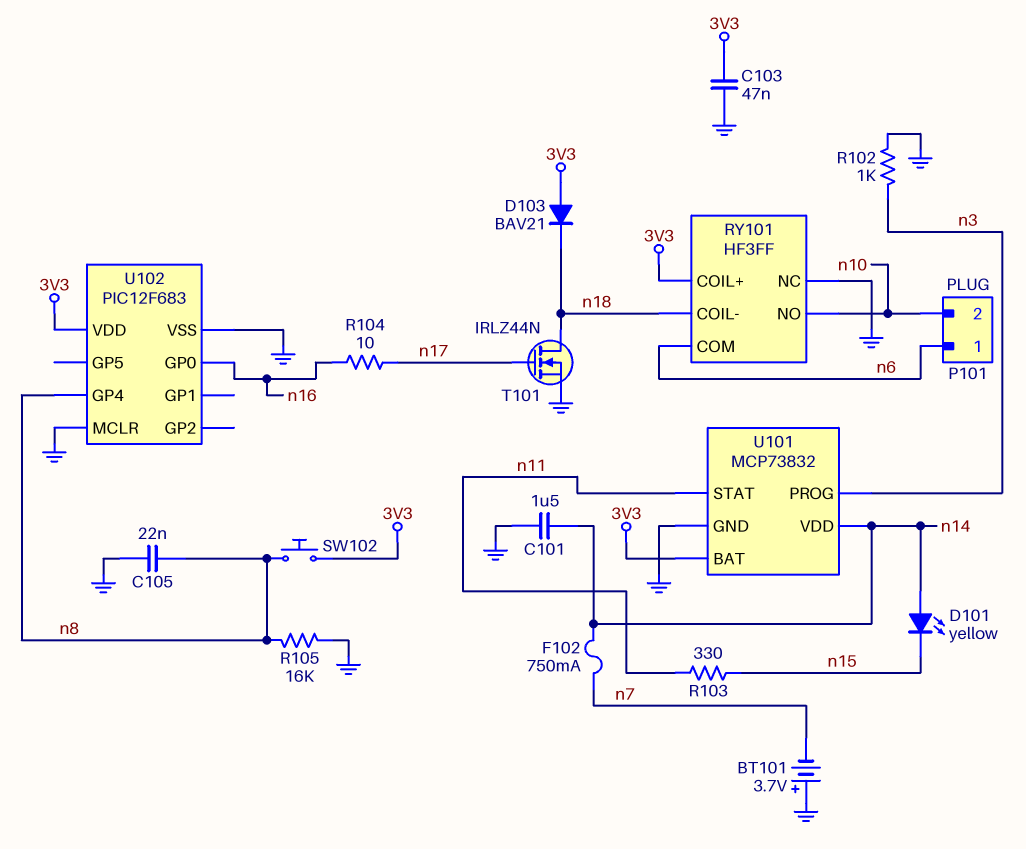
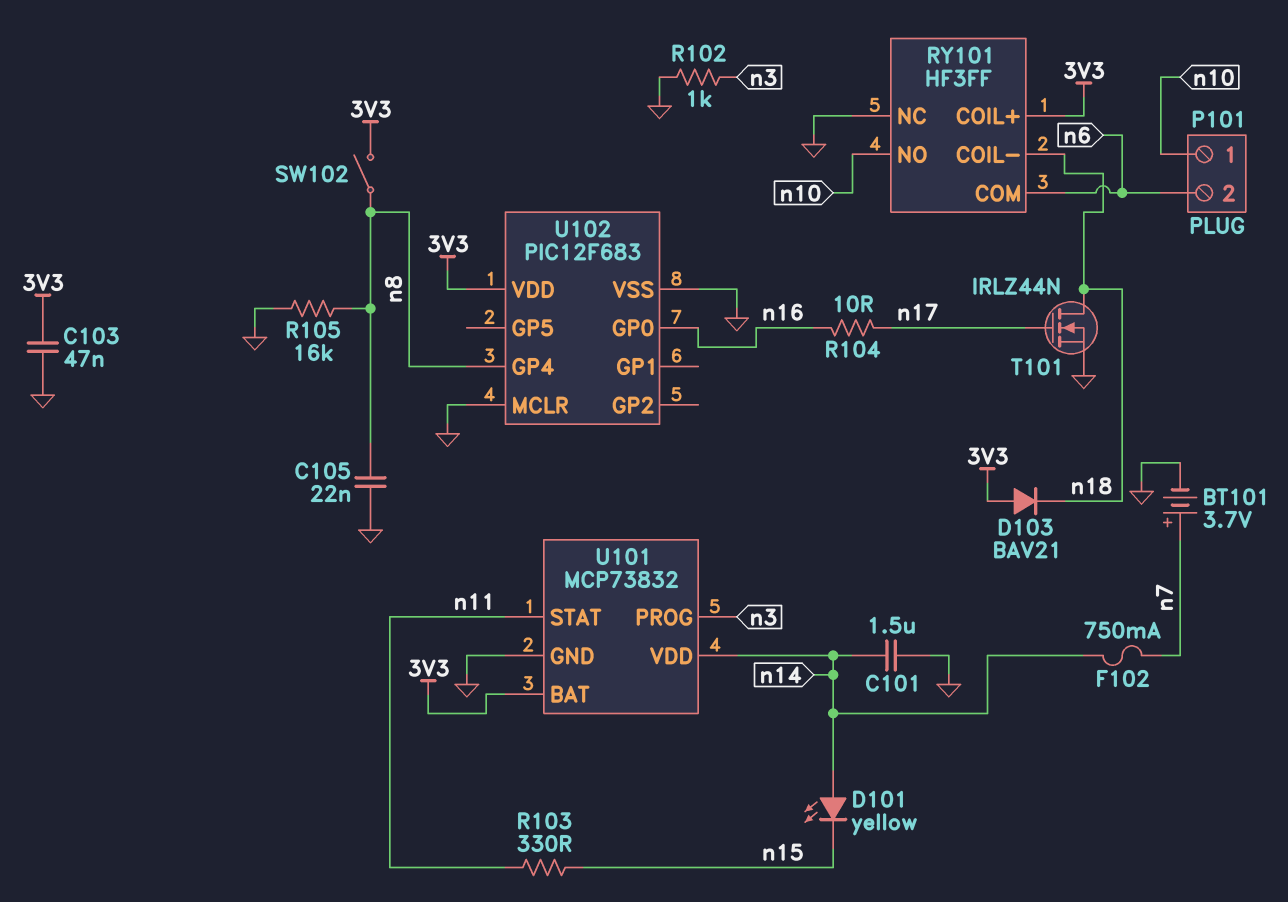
BT101: 3.7V (plus GND, minus n7) -> 3.7V (plus n7, minus GND)
P101 pin 1: n6 -> n10
P101 pin 2: n10 -> n6
SW102: button (3V3, n8) -> switch (3V3, n8)

